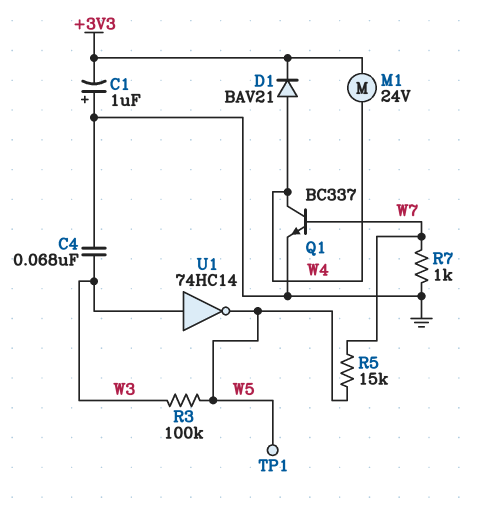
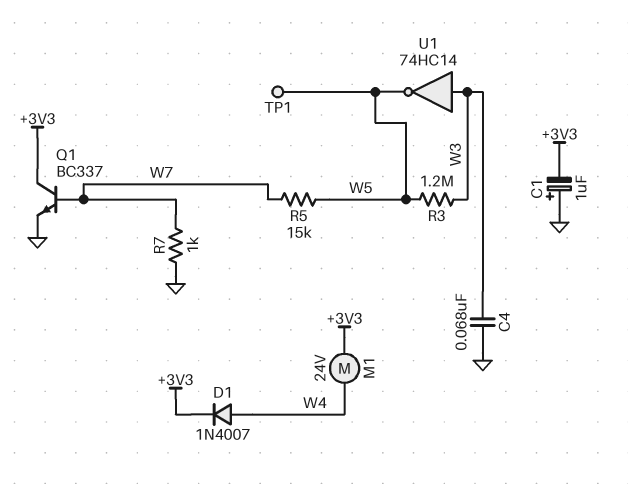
D1: diode BAV21 (A W4, K +3V3) -> diode 1N4007 (A W4, K +3V3)
Q1: NPN BC337 (B W7, C W4, E GND) -> NPN BC337 (B W7, C +3V3, E GND)
R3: 100k (W3, W5) -> 1.2M (W3, W5)

